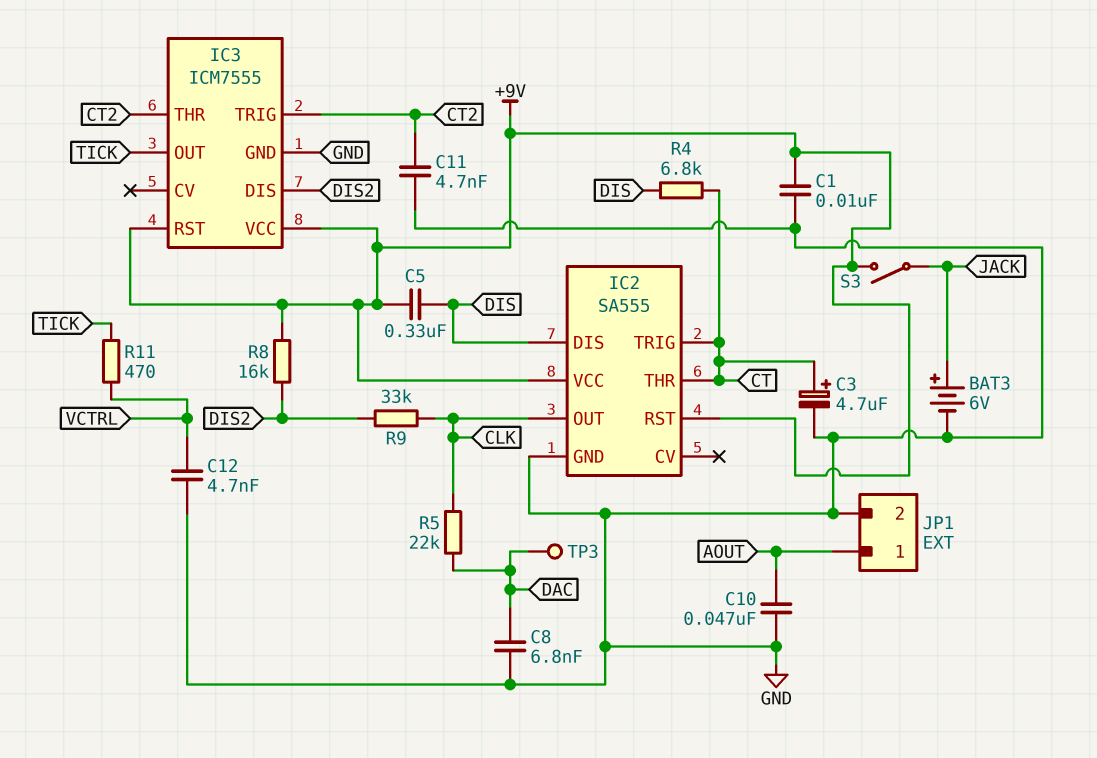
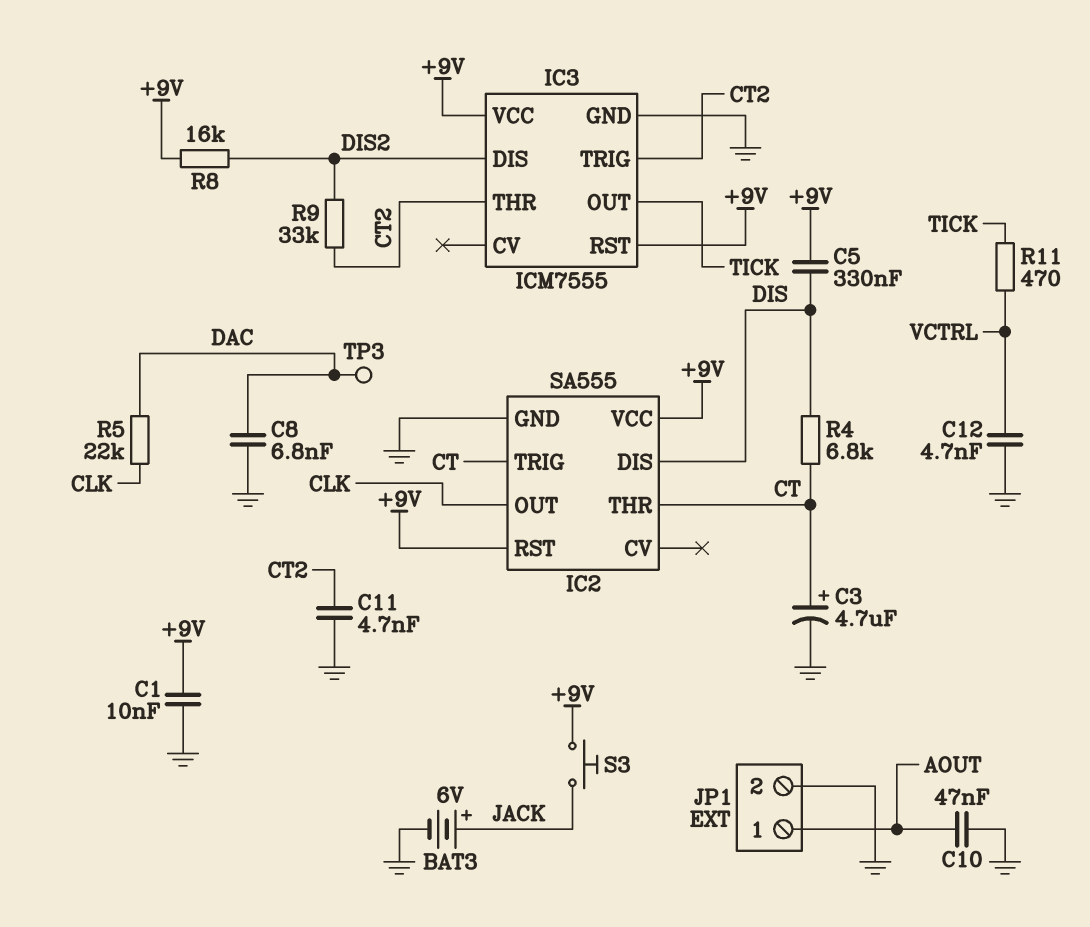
R9: 33k (CLK, DIS2) -> 33k (CT2, DIS2)
S3: switch (+9V, JACK) -> button (+9V, JACK)

